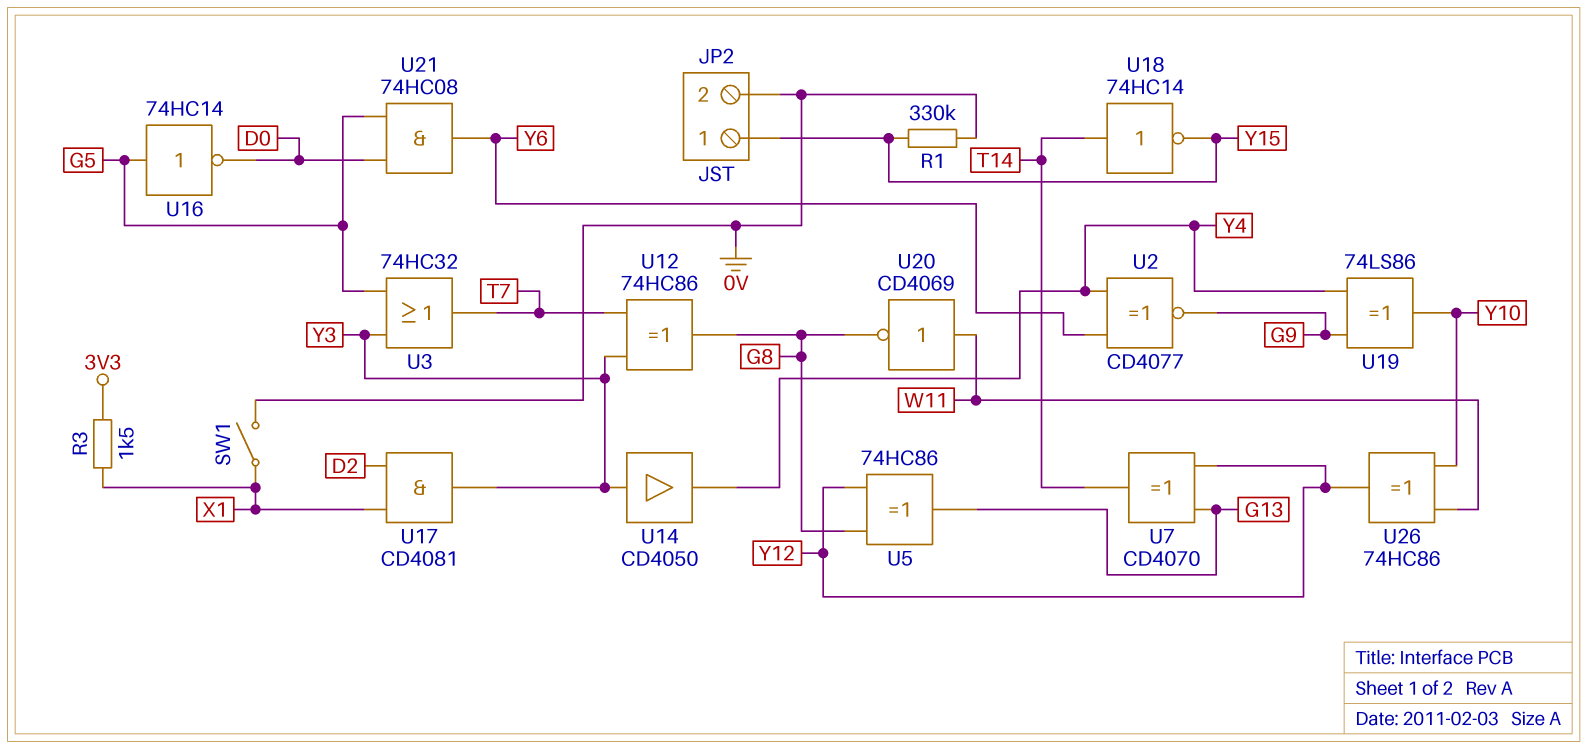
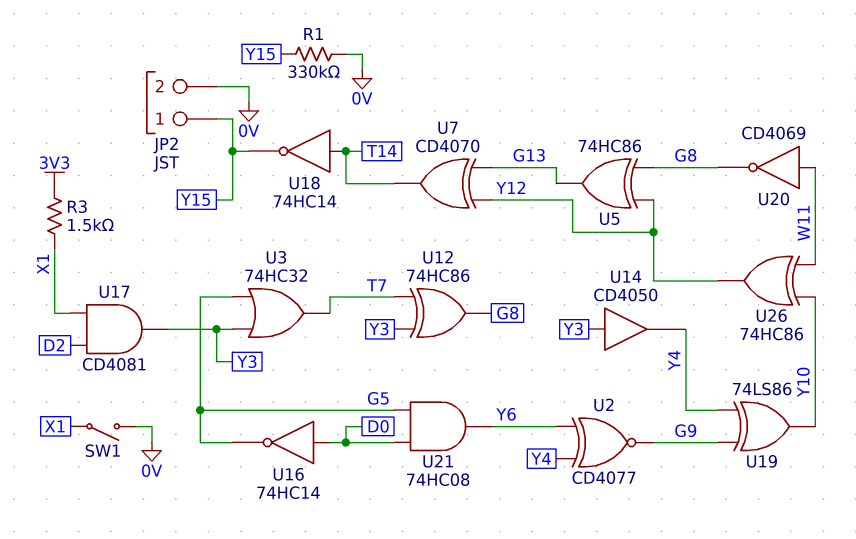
U16: NOT 74HC14 (in G5, out D0) -> NOT 74HC14 (in D0, out G5)

